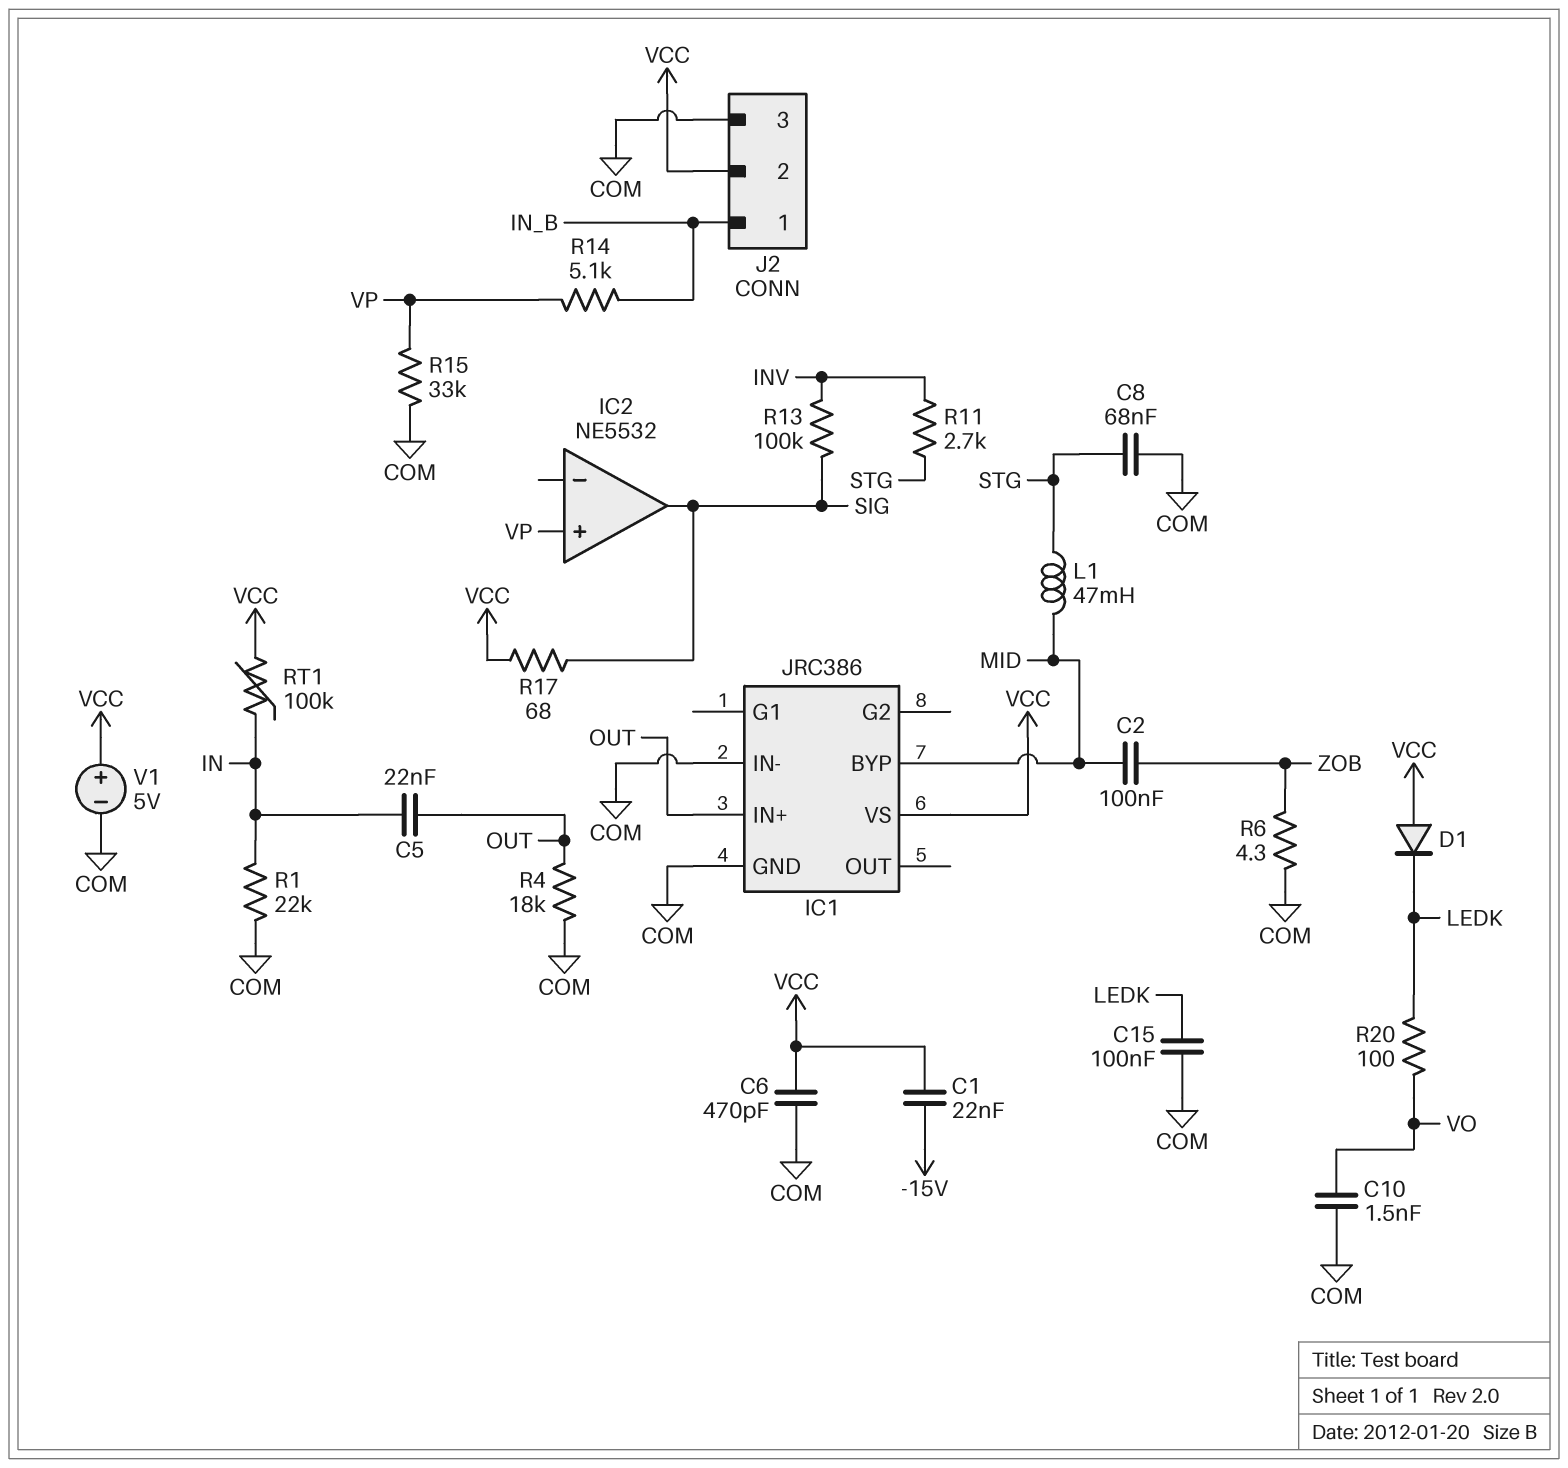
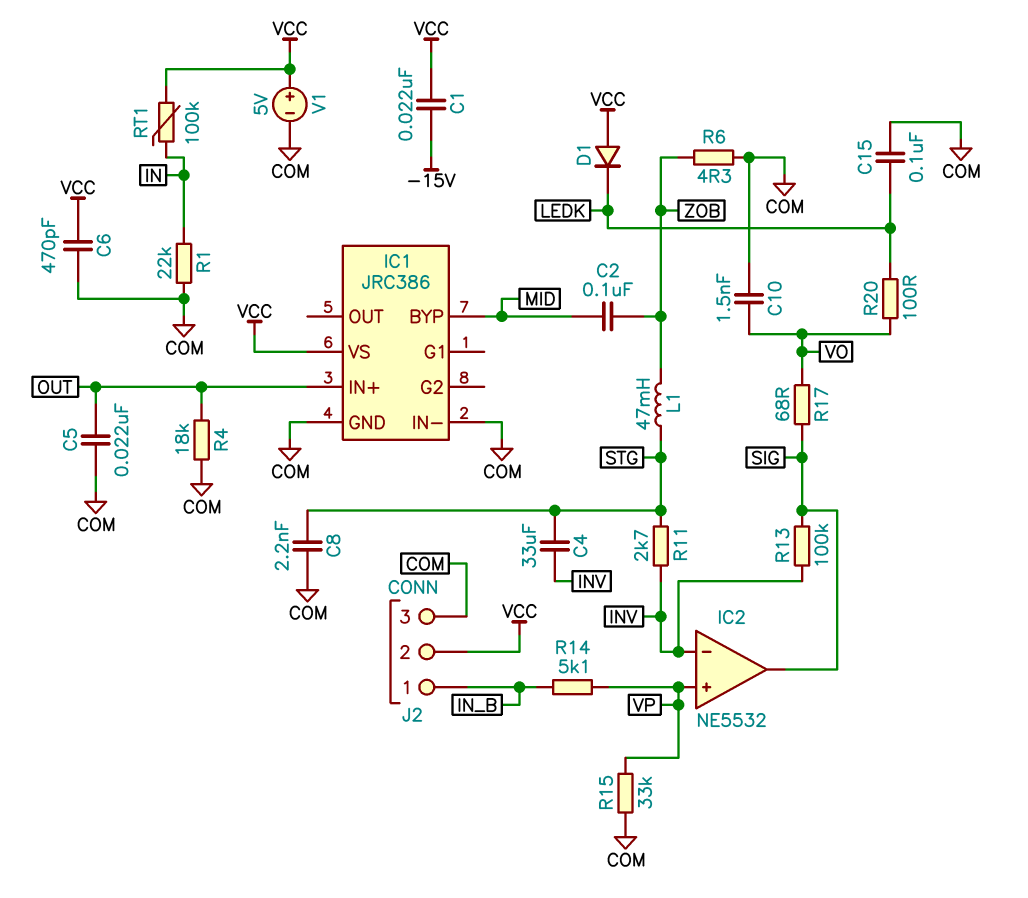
C4: none -> 33uF (INV, STG)
C5: 22nF (IN, OUT) -> 22nF (COM, OUT)
C8: 68nF (COM, STG) -> 2.2nF (COM, STG)
IC2 pin in-: none -> INV
L1: 47mH (MID, STG) -> 47mH (STG, ZOB)
R17: 68 (SIG, VCC) -> 68 (SIG, VO)

